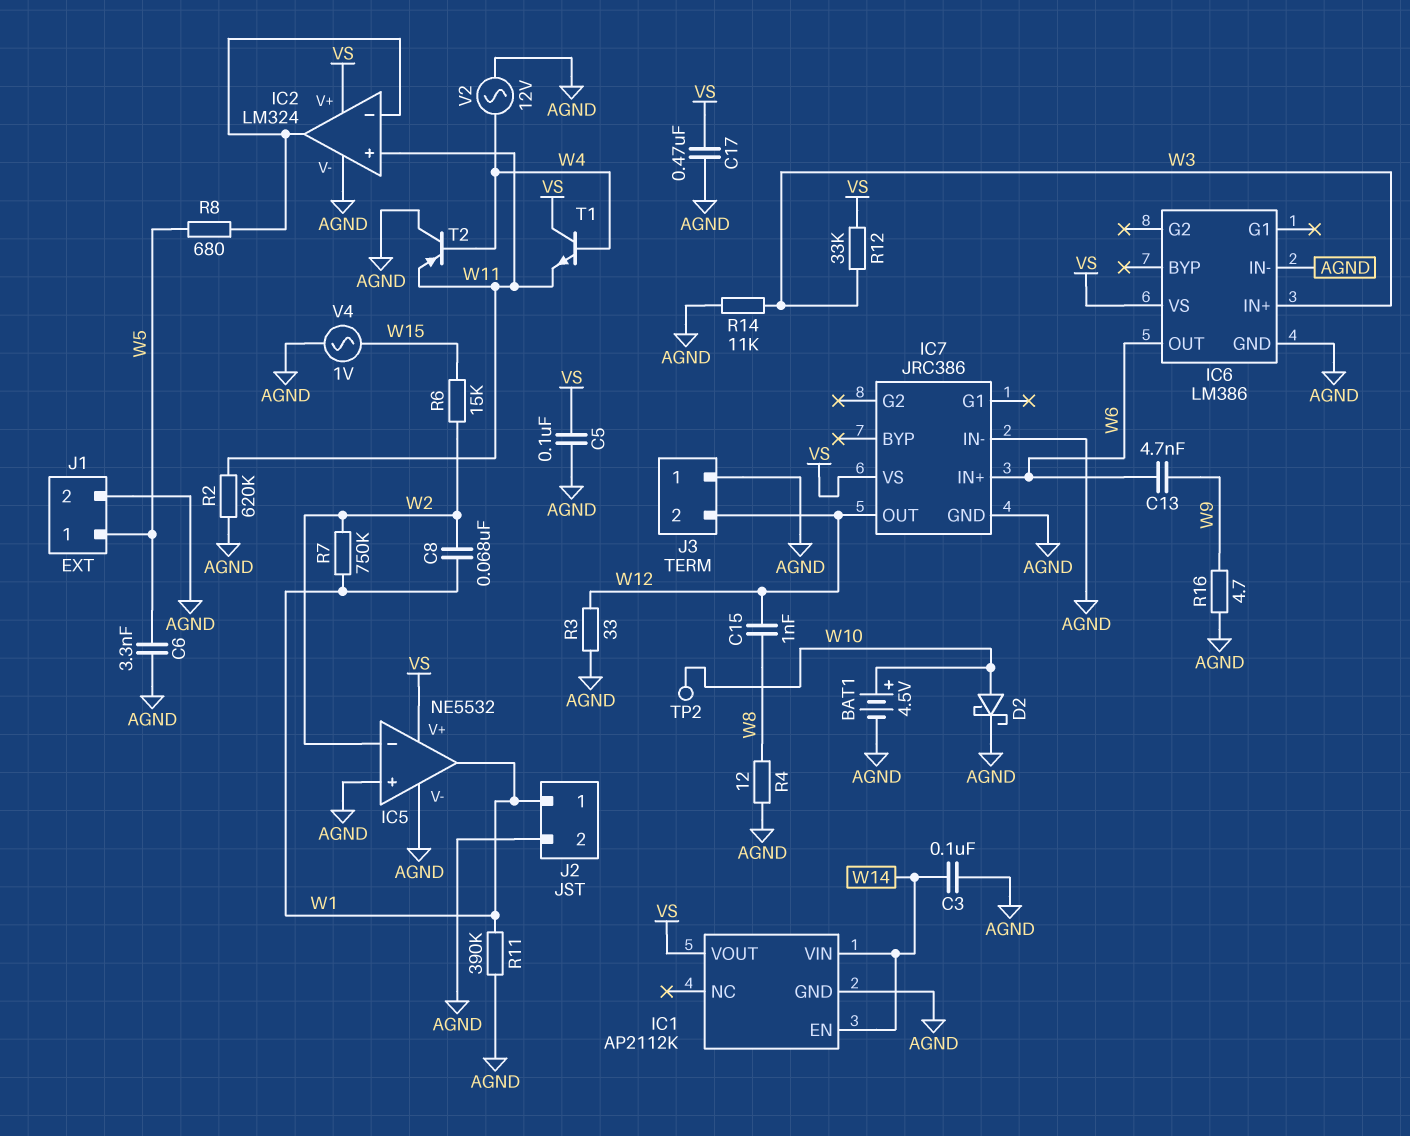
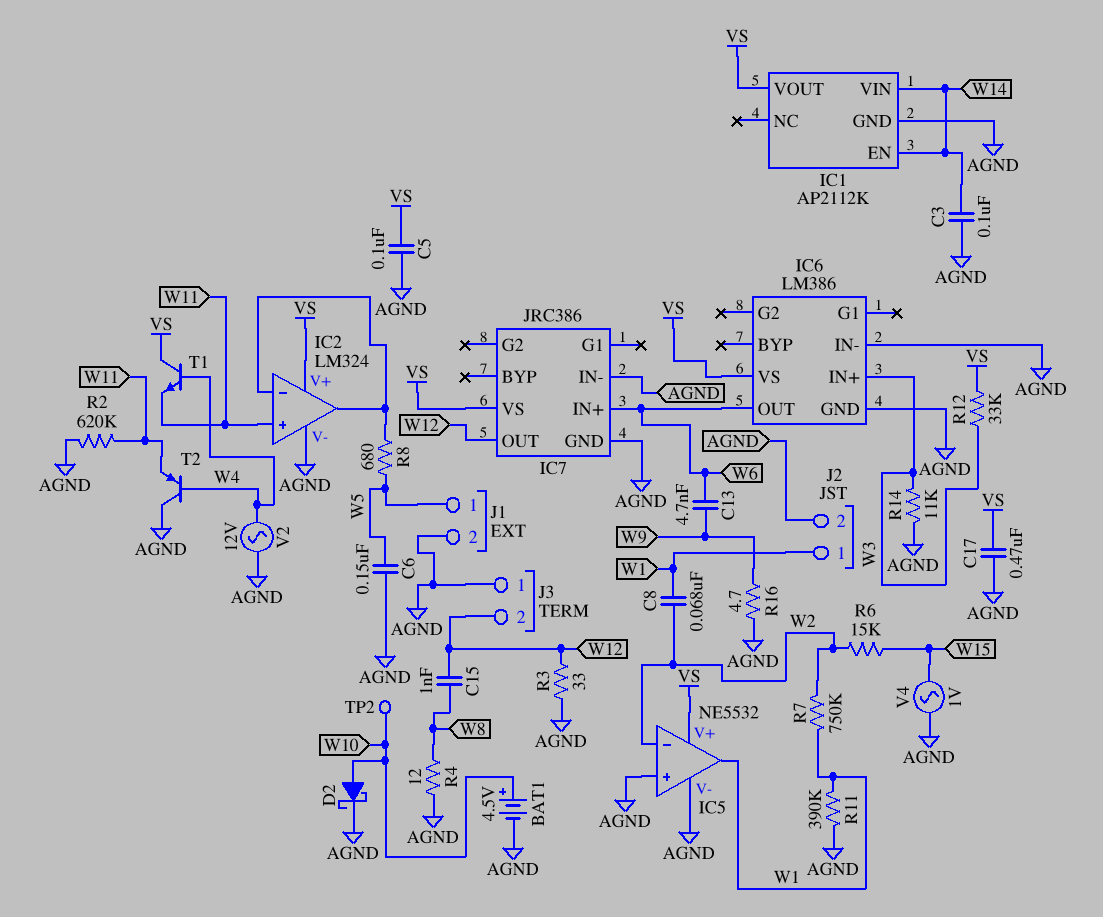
C6: 3.3nF (AGND, W5) -> 150nF (AGND, W5)

